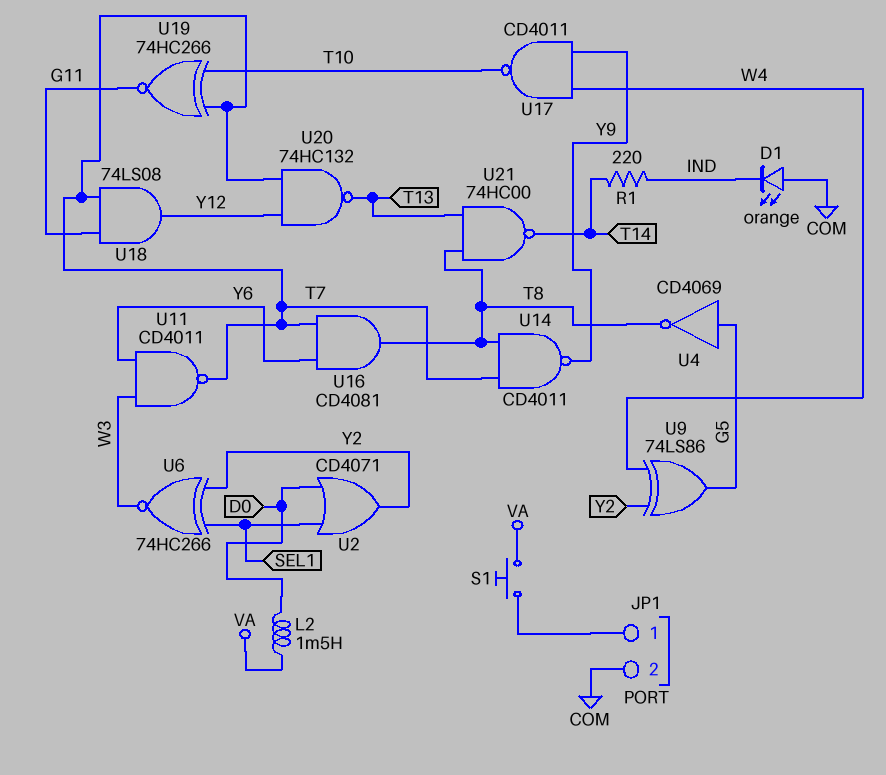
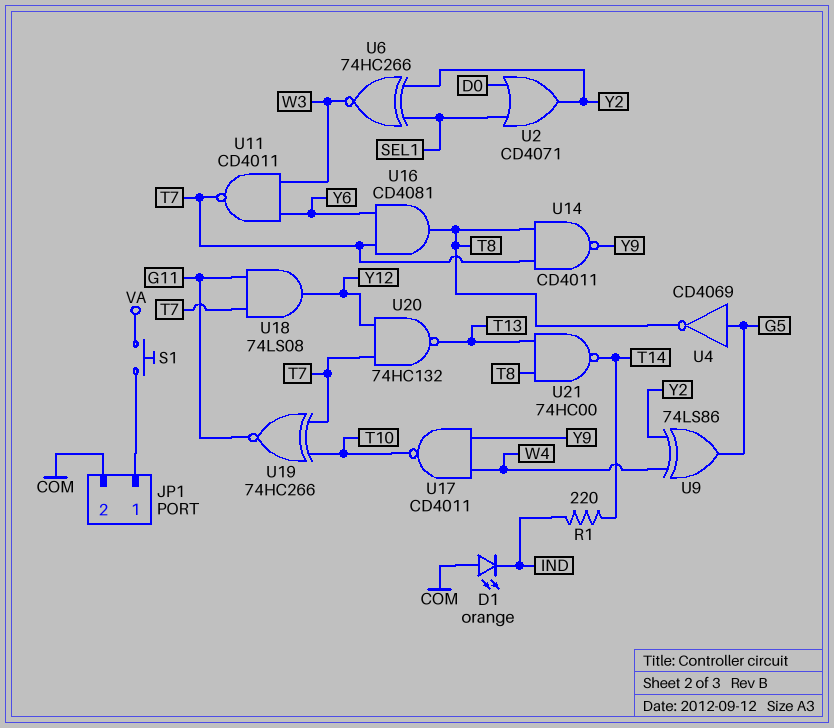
L2: 1.5mH (D0, VA) -> none

